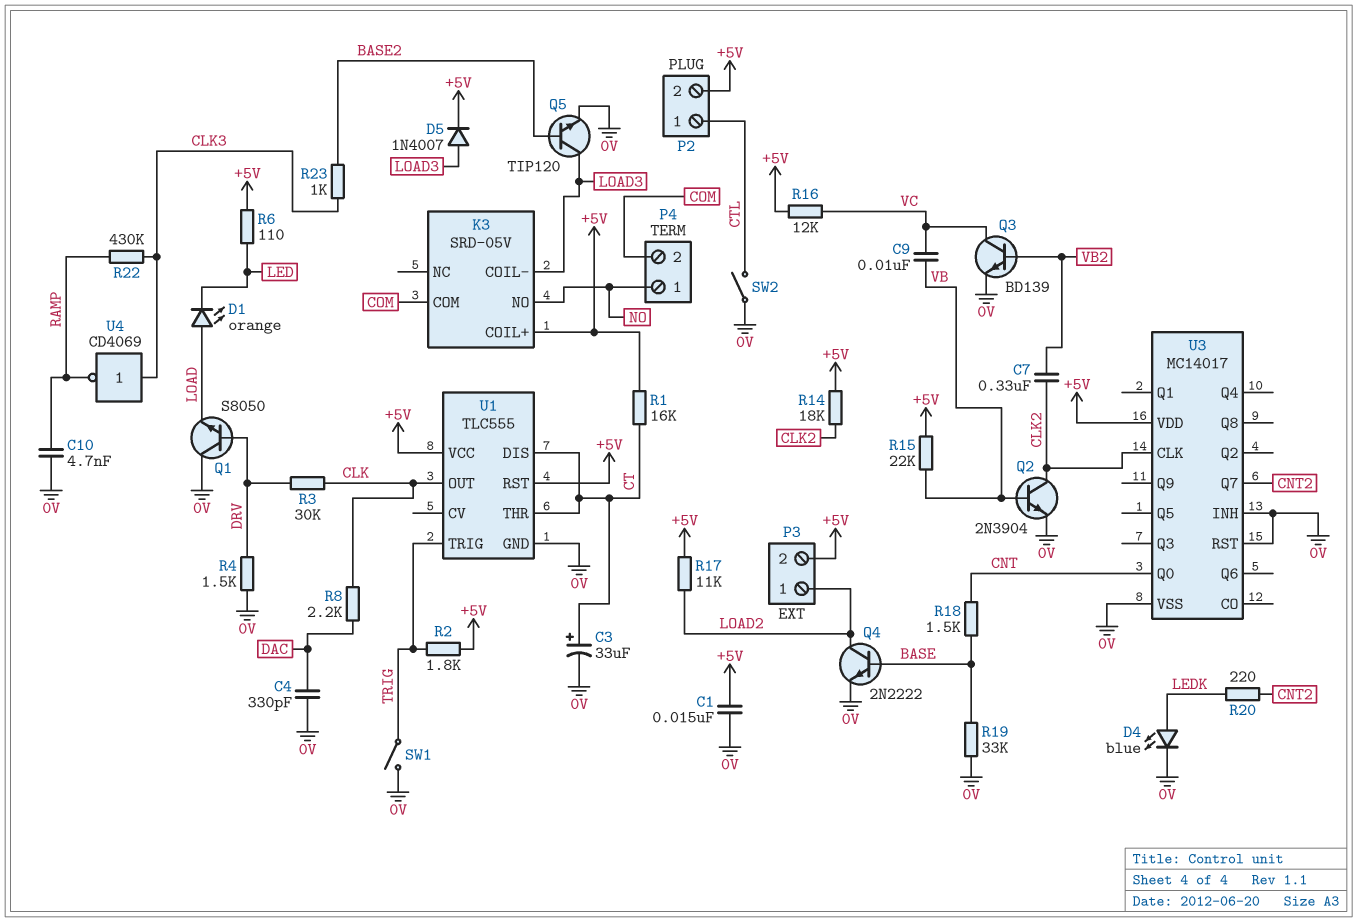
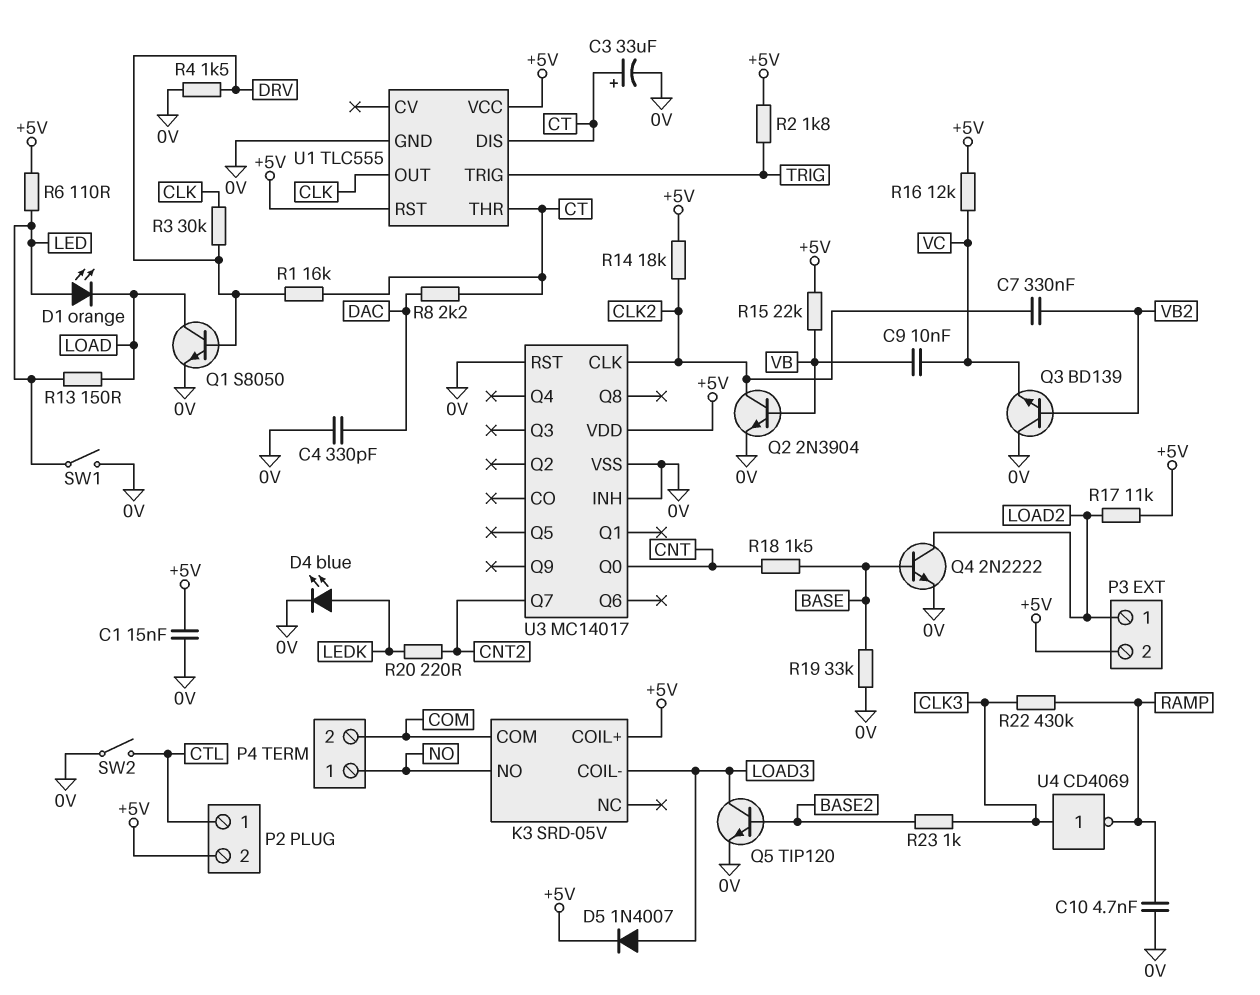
D1: LED orange (A LOAD, K LED) -> LED orange (A LED, K LOAD)
Q1: NPN S8050 (B DRV, C 0V, E LOAD) -> NPN S8050 (B DRV, C LOAD, E 0V)
Q3: NPN BD139 (B VB2, C VC, E 0V) -> NPN BD139 (B VB2, C 0V, E VC)
R1: 16k (+5V, CT) -> 16k (CT, DRV)
R8: 2.2k (CLK, DAC) -> 2.2k (CT, DAC)
R13: none -> 150 (LED, LOAD)
SW1: switch (0V, TRIG) -> switch (0V, LED)

